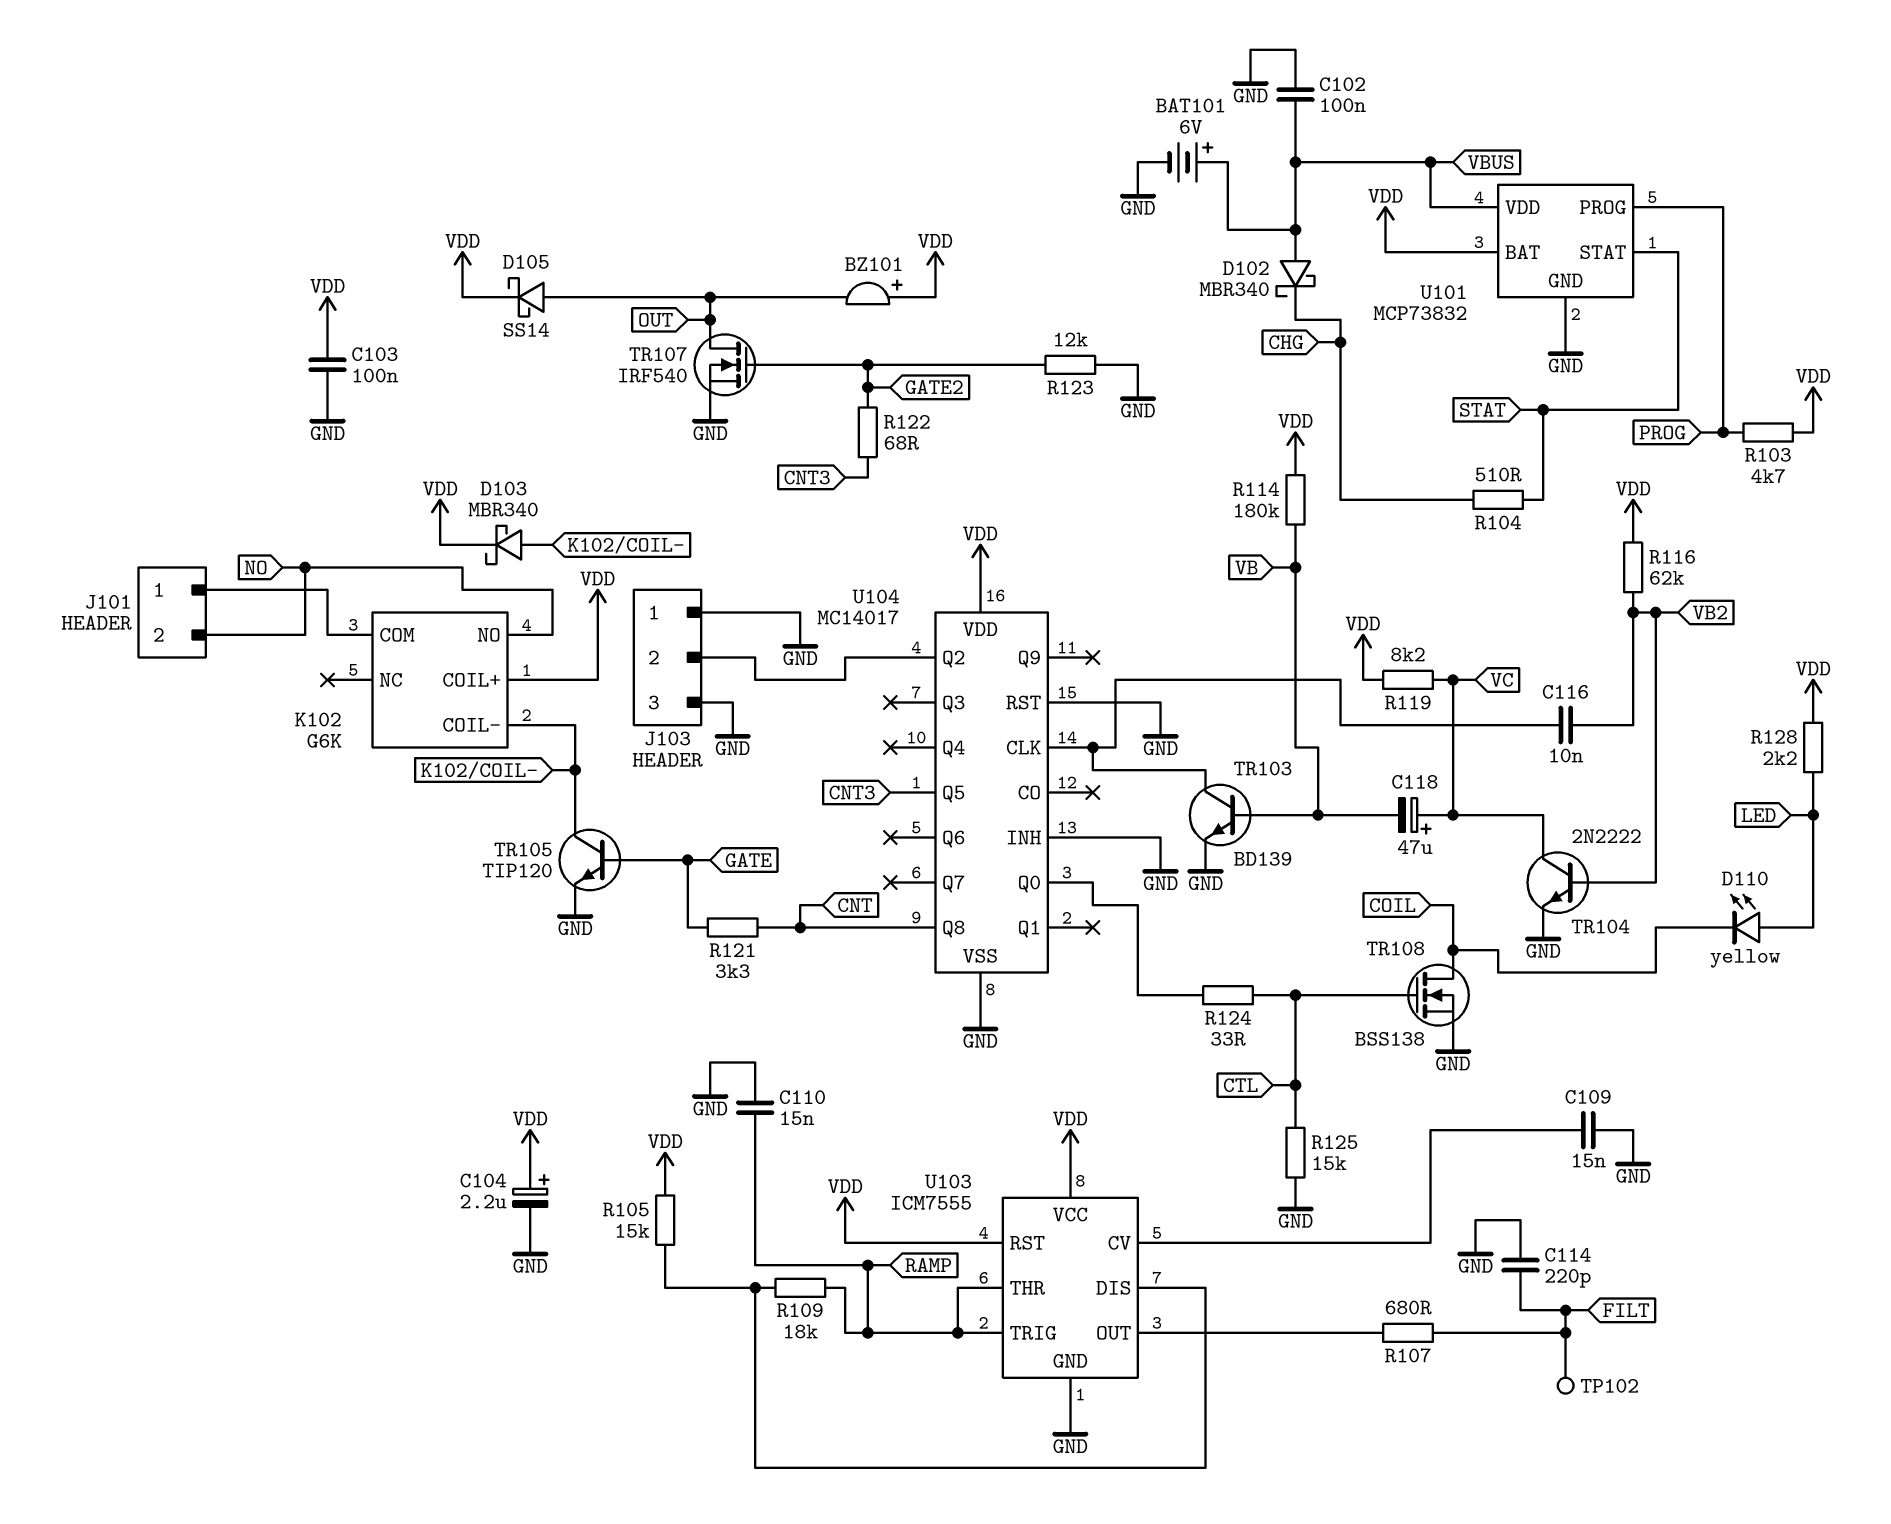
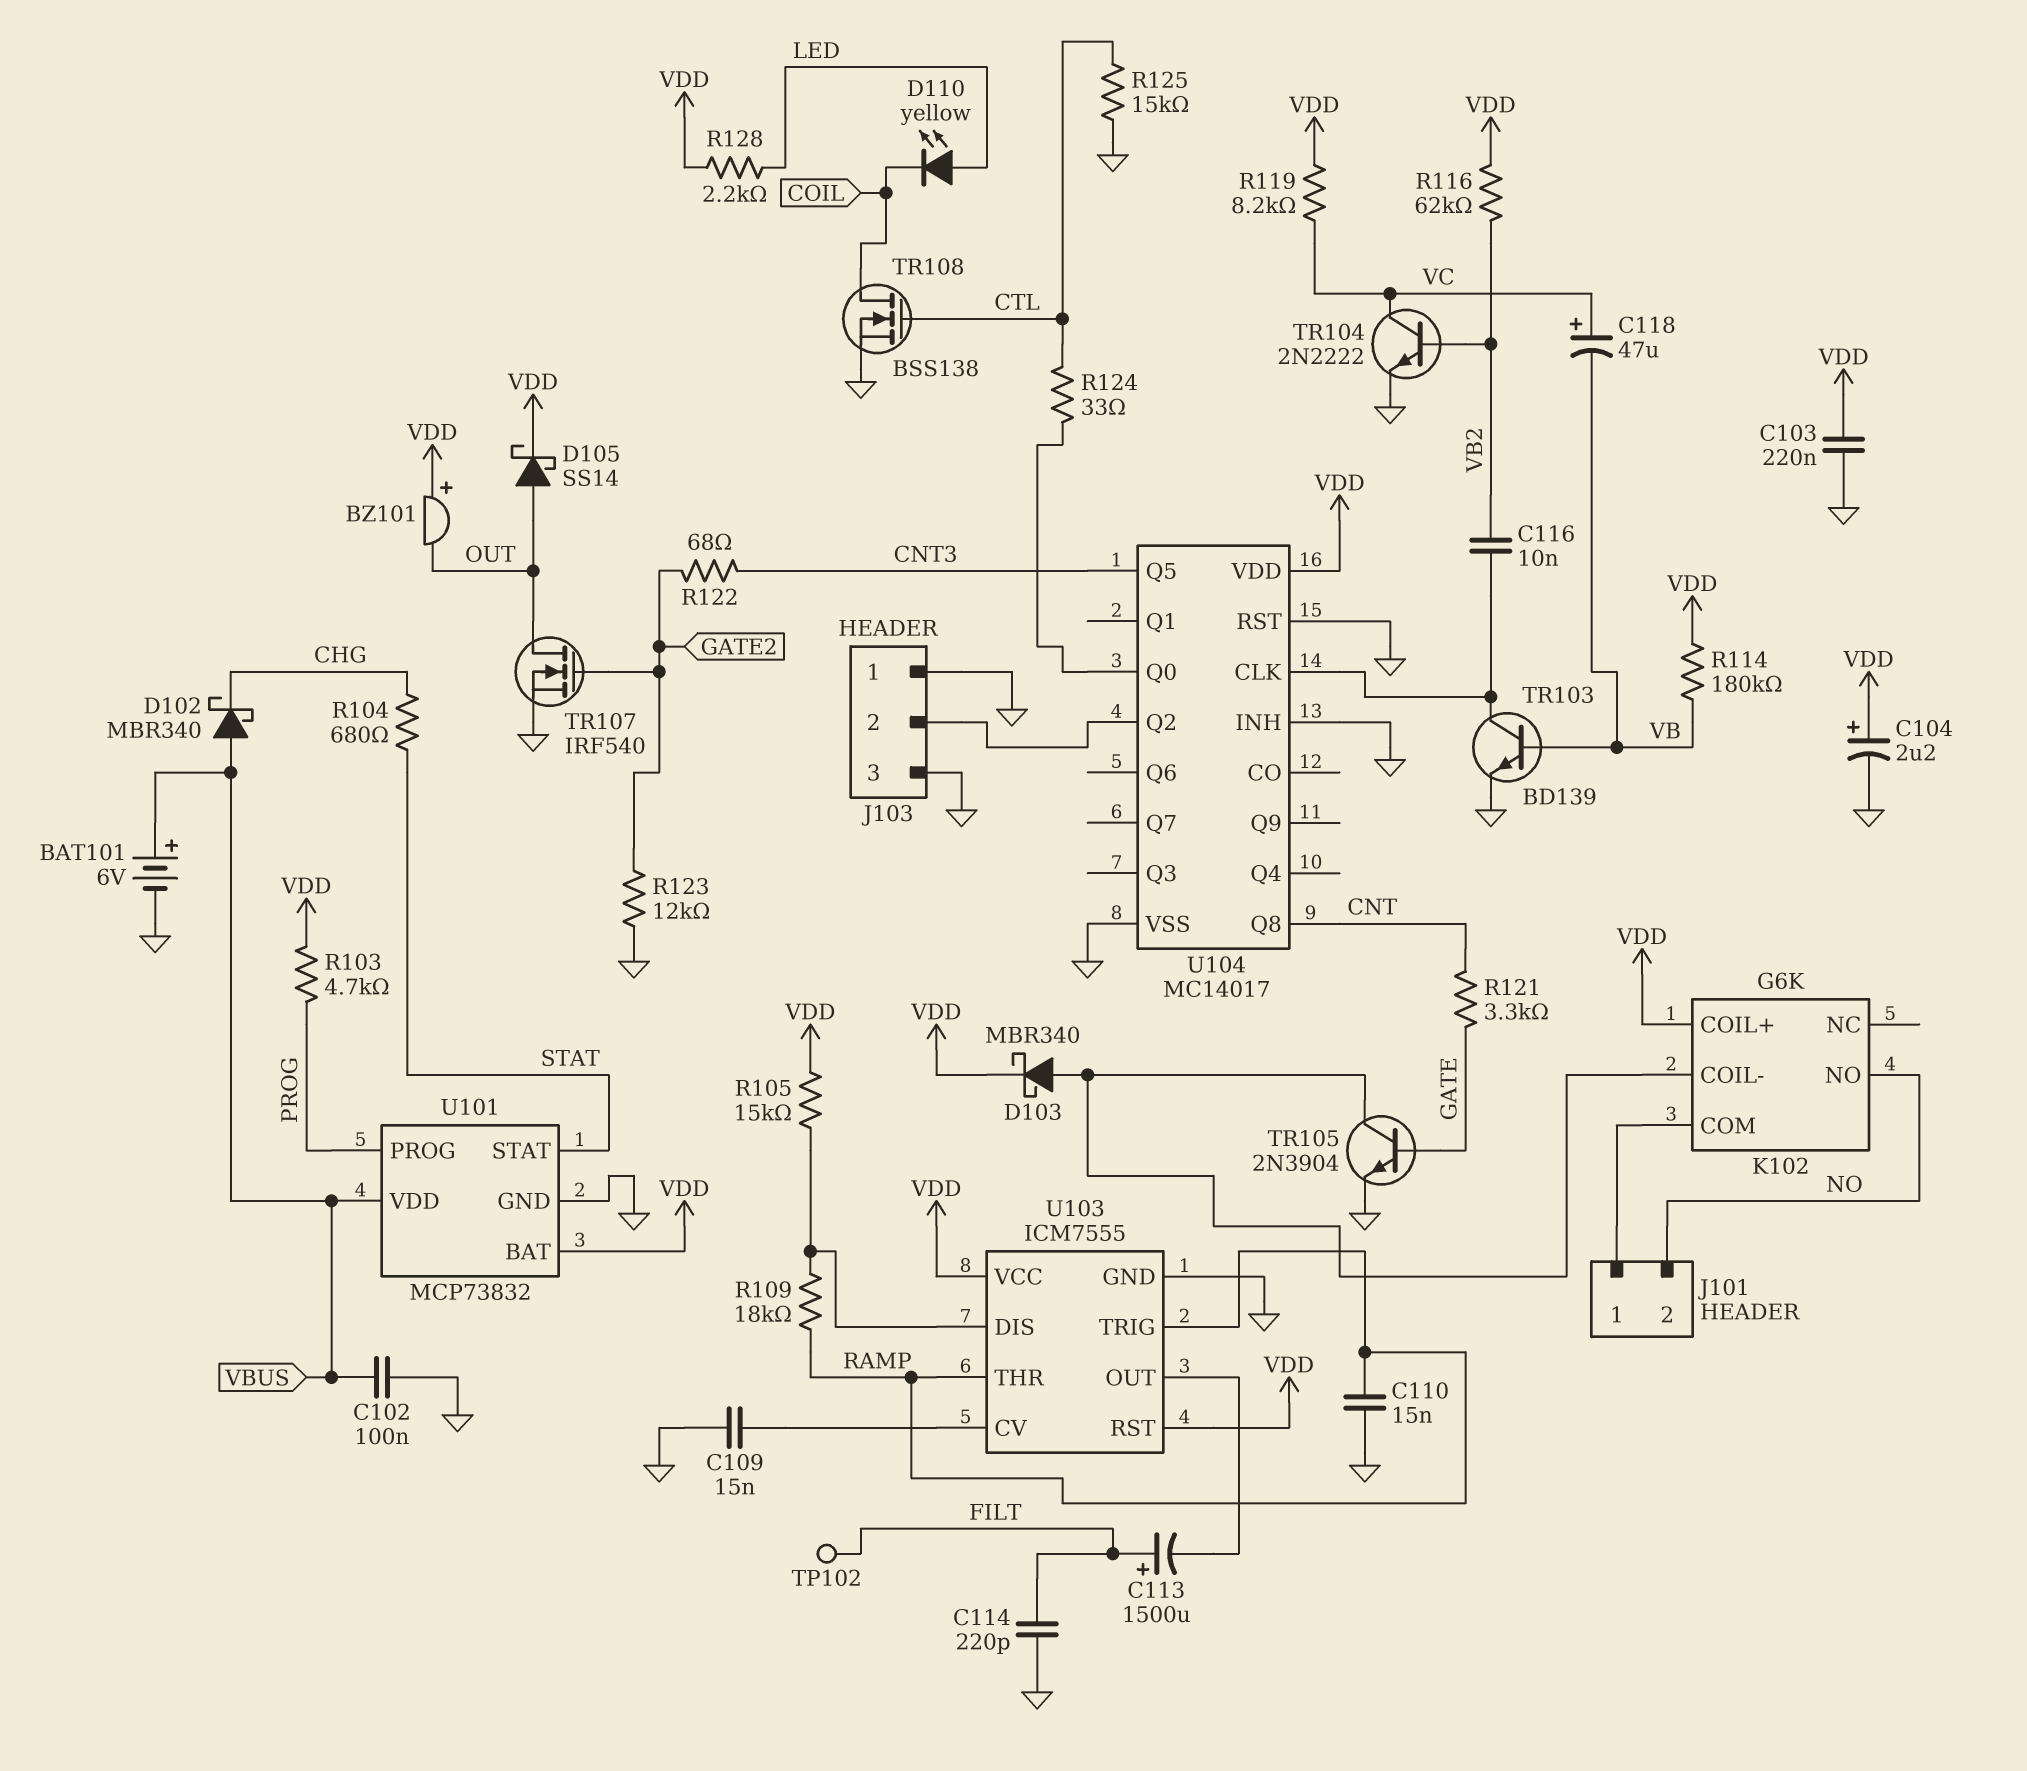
C103: 100nF (GND, VDD) -> 220nF (GND, VDD)
C113: none -> 1500uF (plus FILT, minus U103/OUT)
R104: 510 (CHG, STAT) -> 680 (CHG, STAT)
R107: 680 (FILT, U103/OUT) -> none
TR105: NPN TIP120 (B GATE, C K102/COIL-, E GND) -> NPN 2N3904 (B GATE, C K102/COIL-, E GND)

